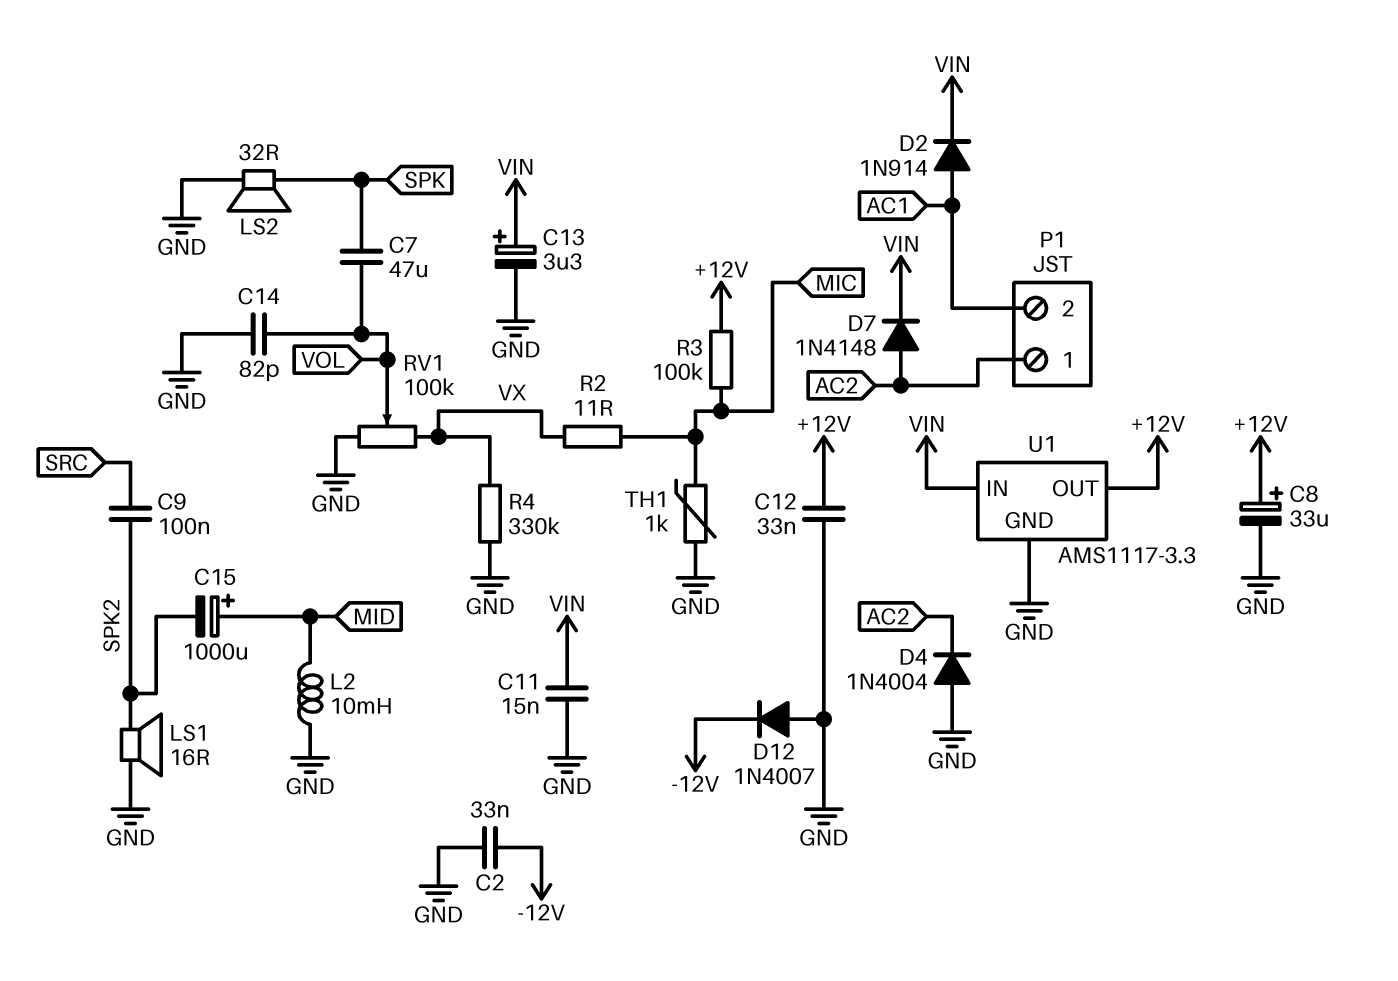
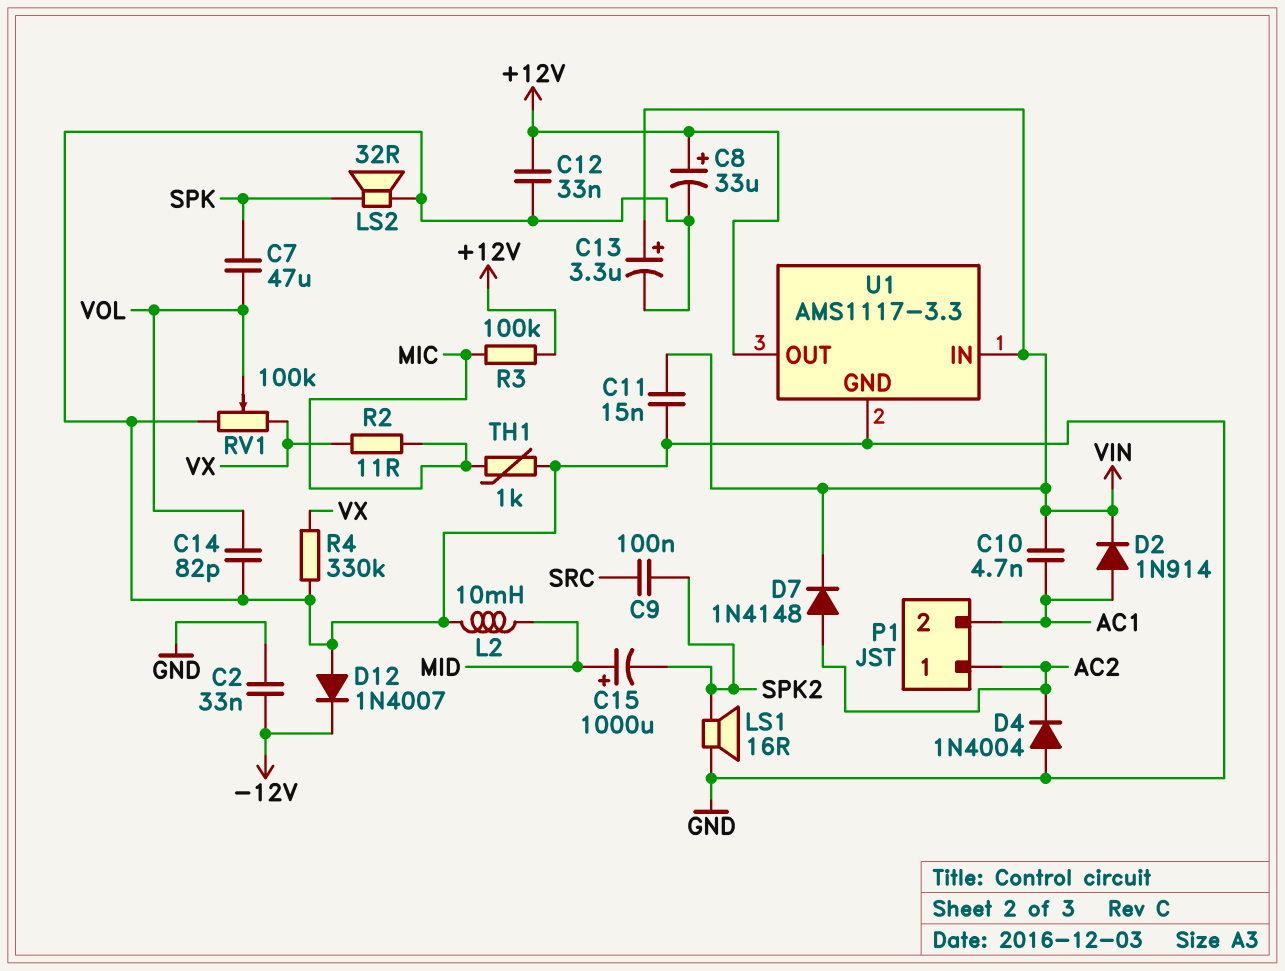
C10: none -> 4.7nF (AC1, VIN)

